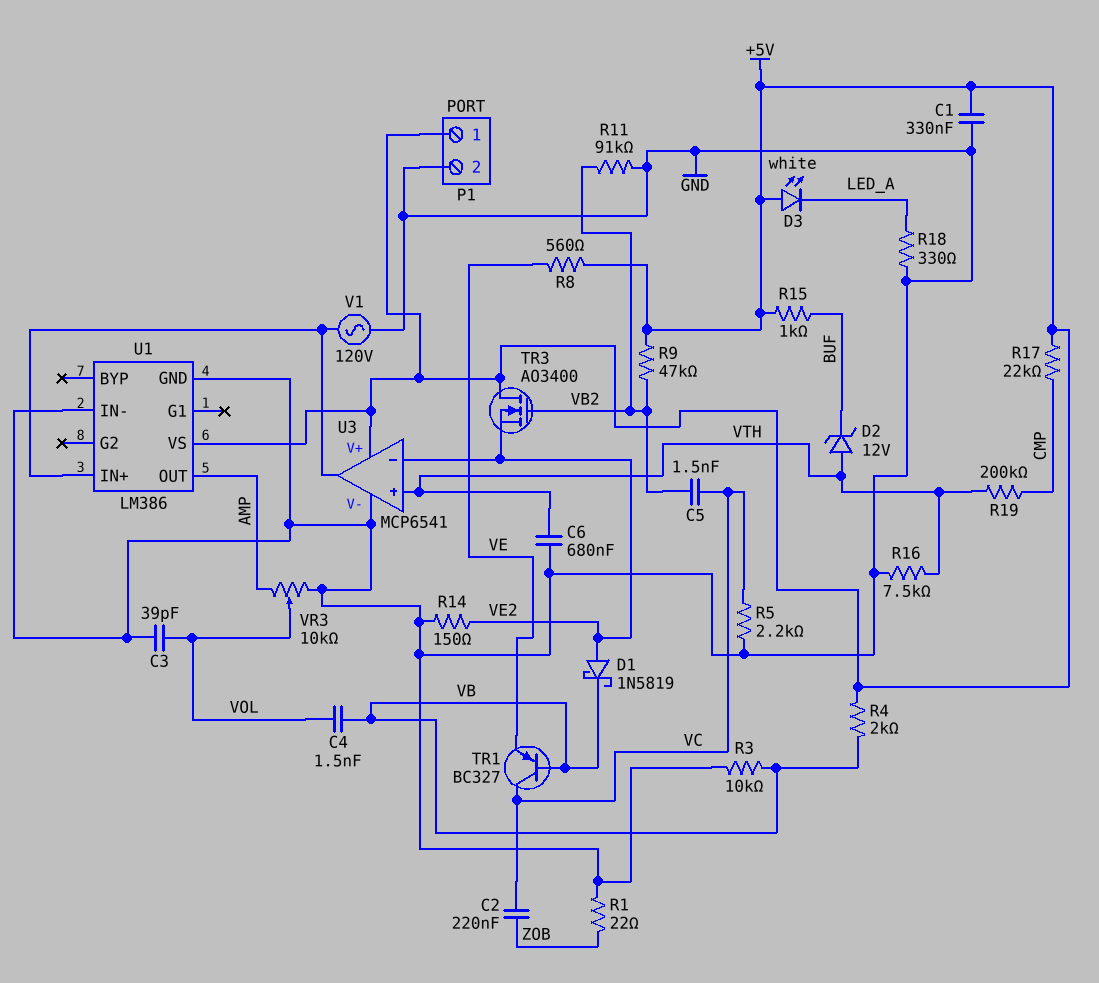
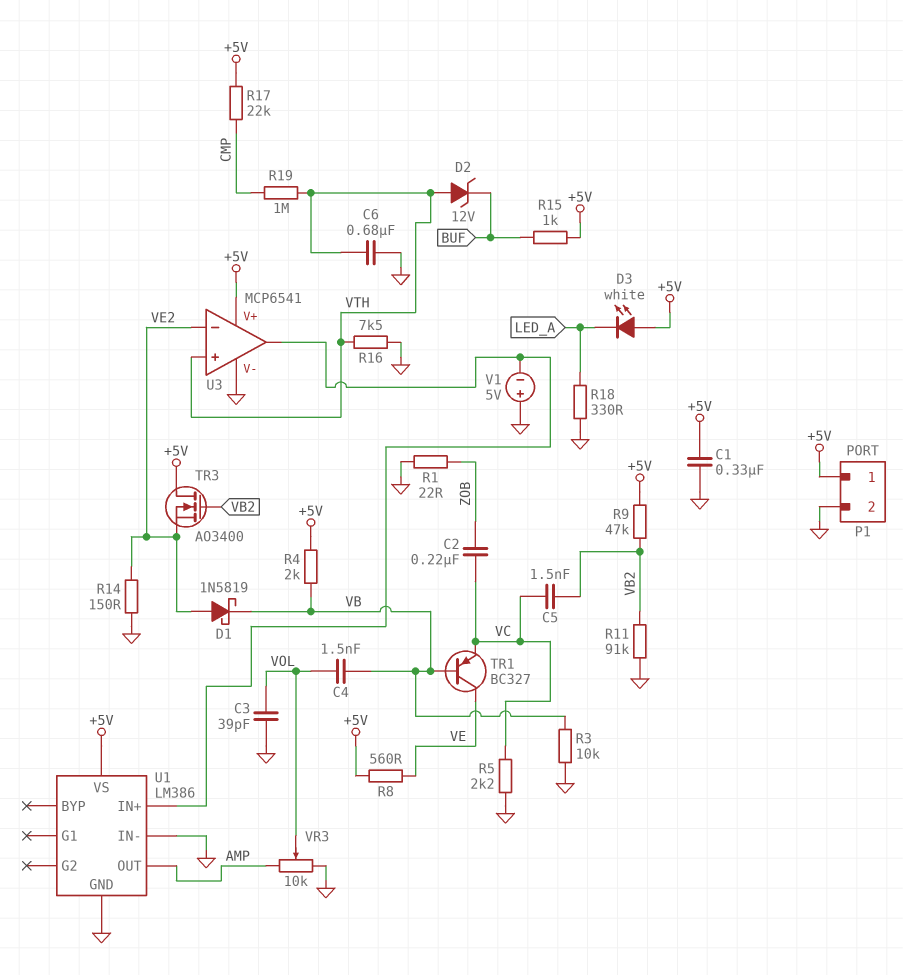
R19: 200k (CMP, VTH) -> 1M (CMP, VTH)
TR1: PNP BC327 (B VB, C VC, E VE) -> PNP BC327 (B VB, C VE, E VC)
V1: AC 120V (GND, U1/IN+) -> 5V (plus GND, minus U1/IN+)

